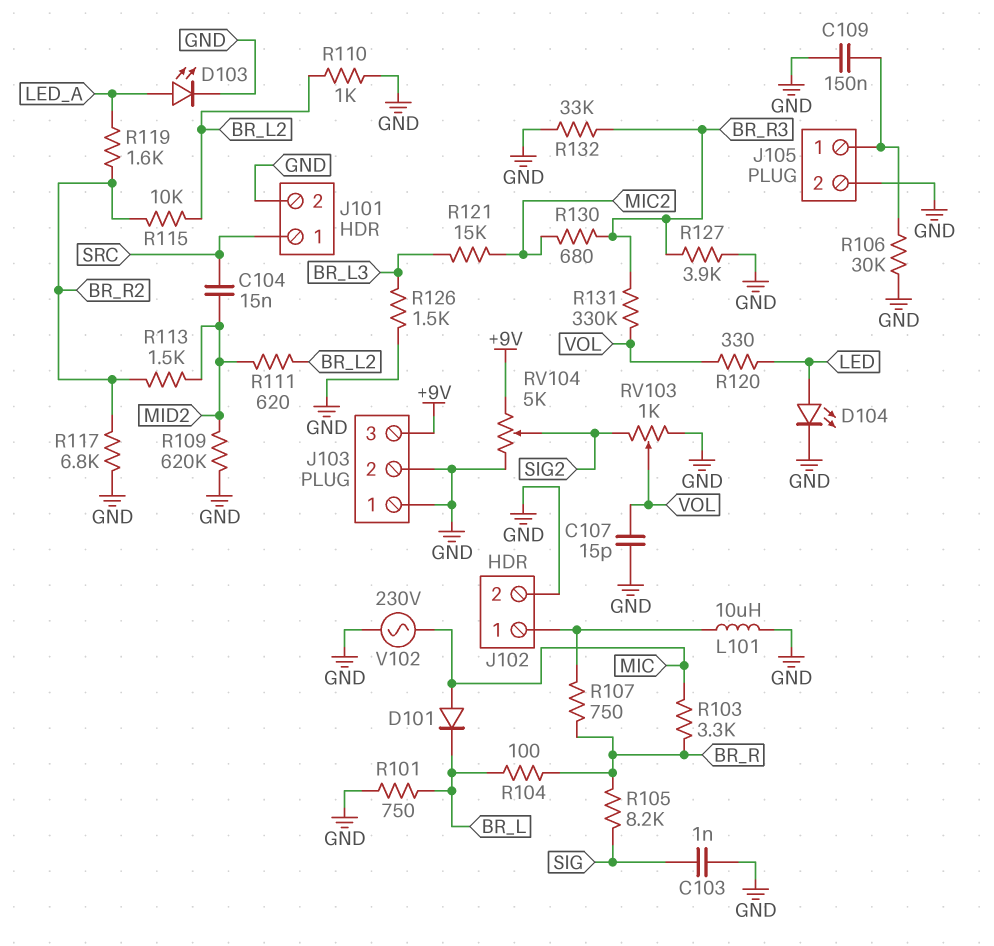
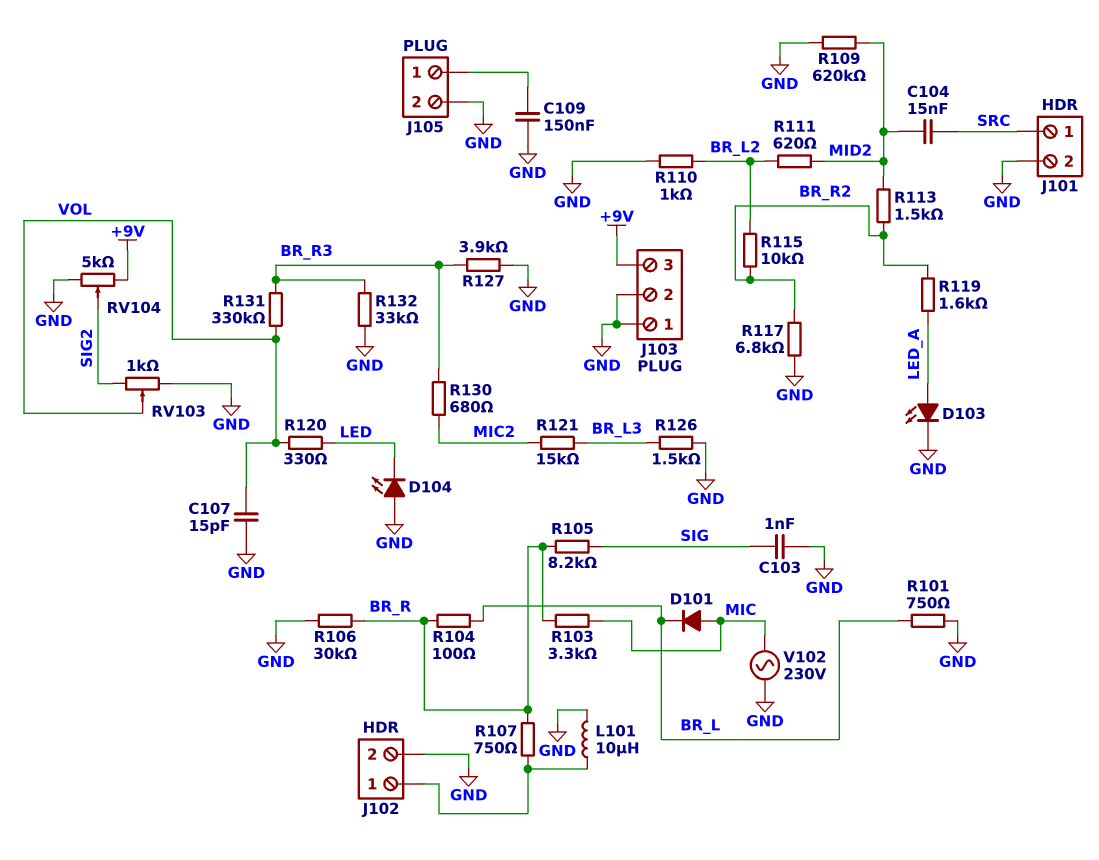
D104: LED (A LED, K GND) -> LED (A GND, K LED)
R106: 30k (GND, J105/1) -> 30k (BR_R, GND)

